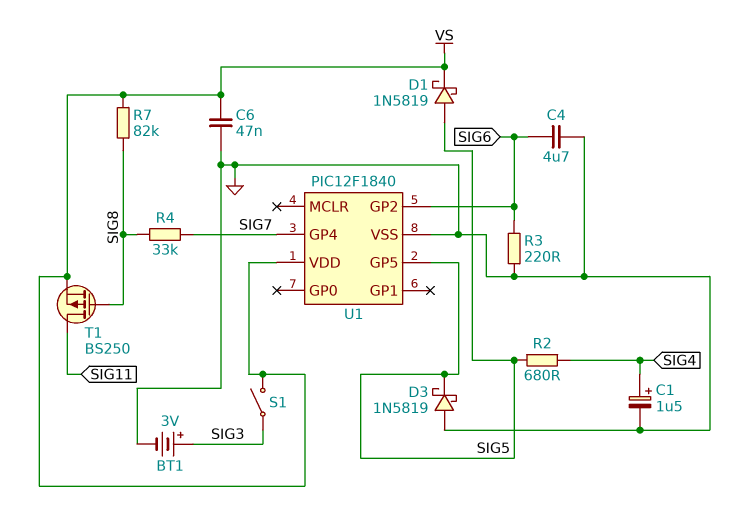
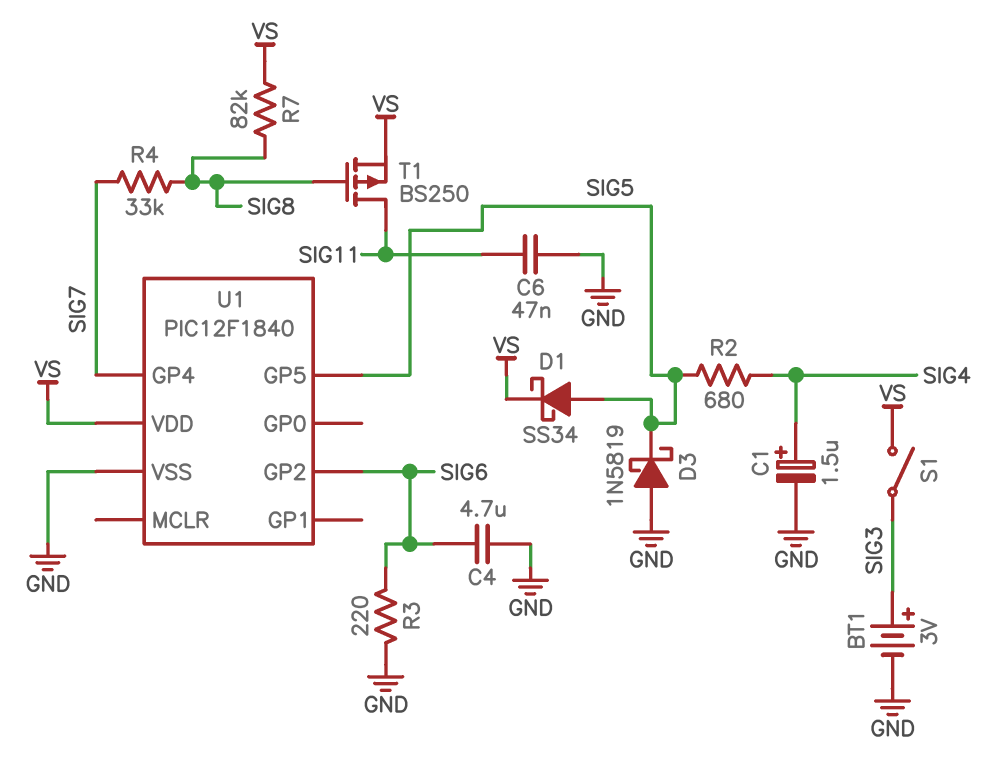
C6: 47nF (GND, VS) -> 47nF (GND, SIG11)
D1: schottky 1N5819 (A SIG5, K VS) -> schottky SS34 (A SIG5, K VS)

